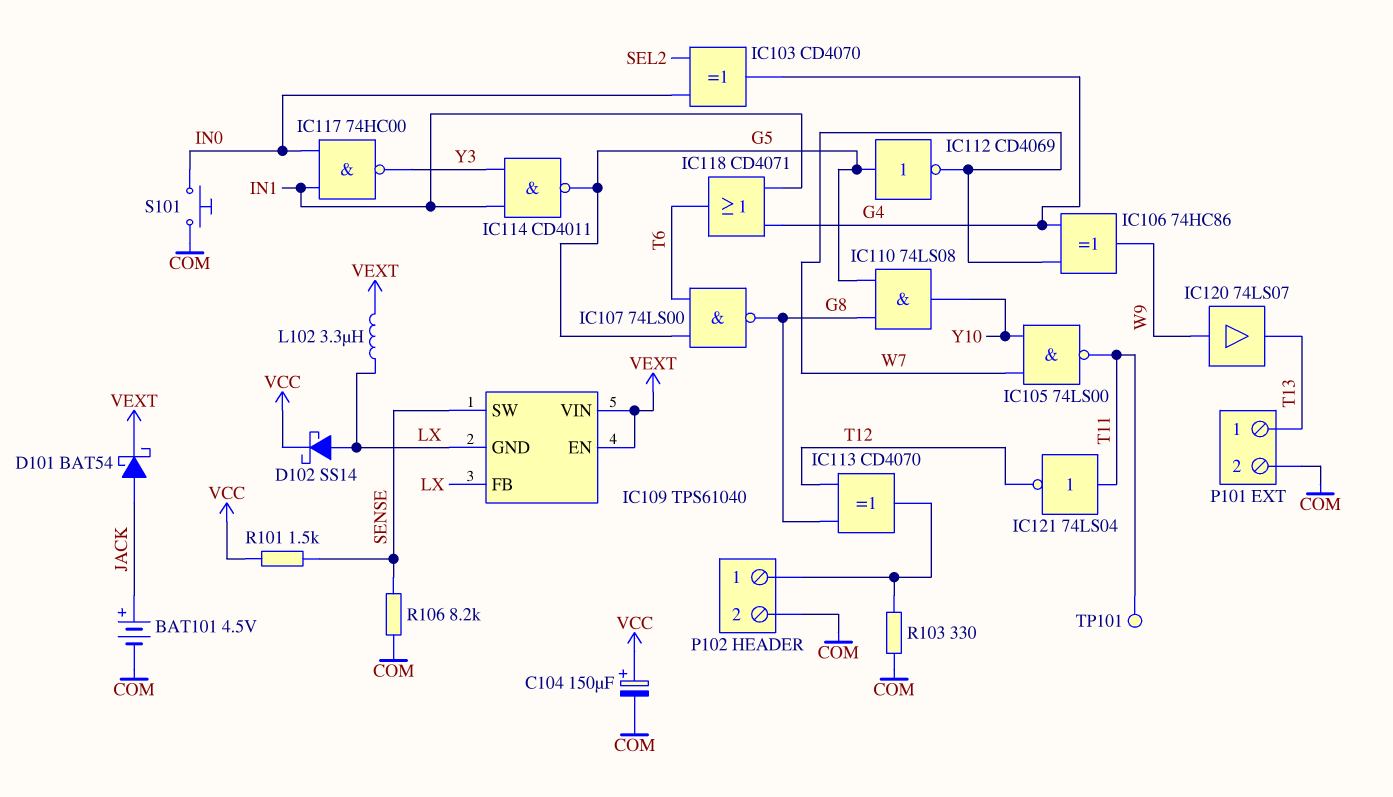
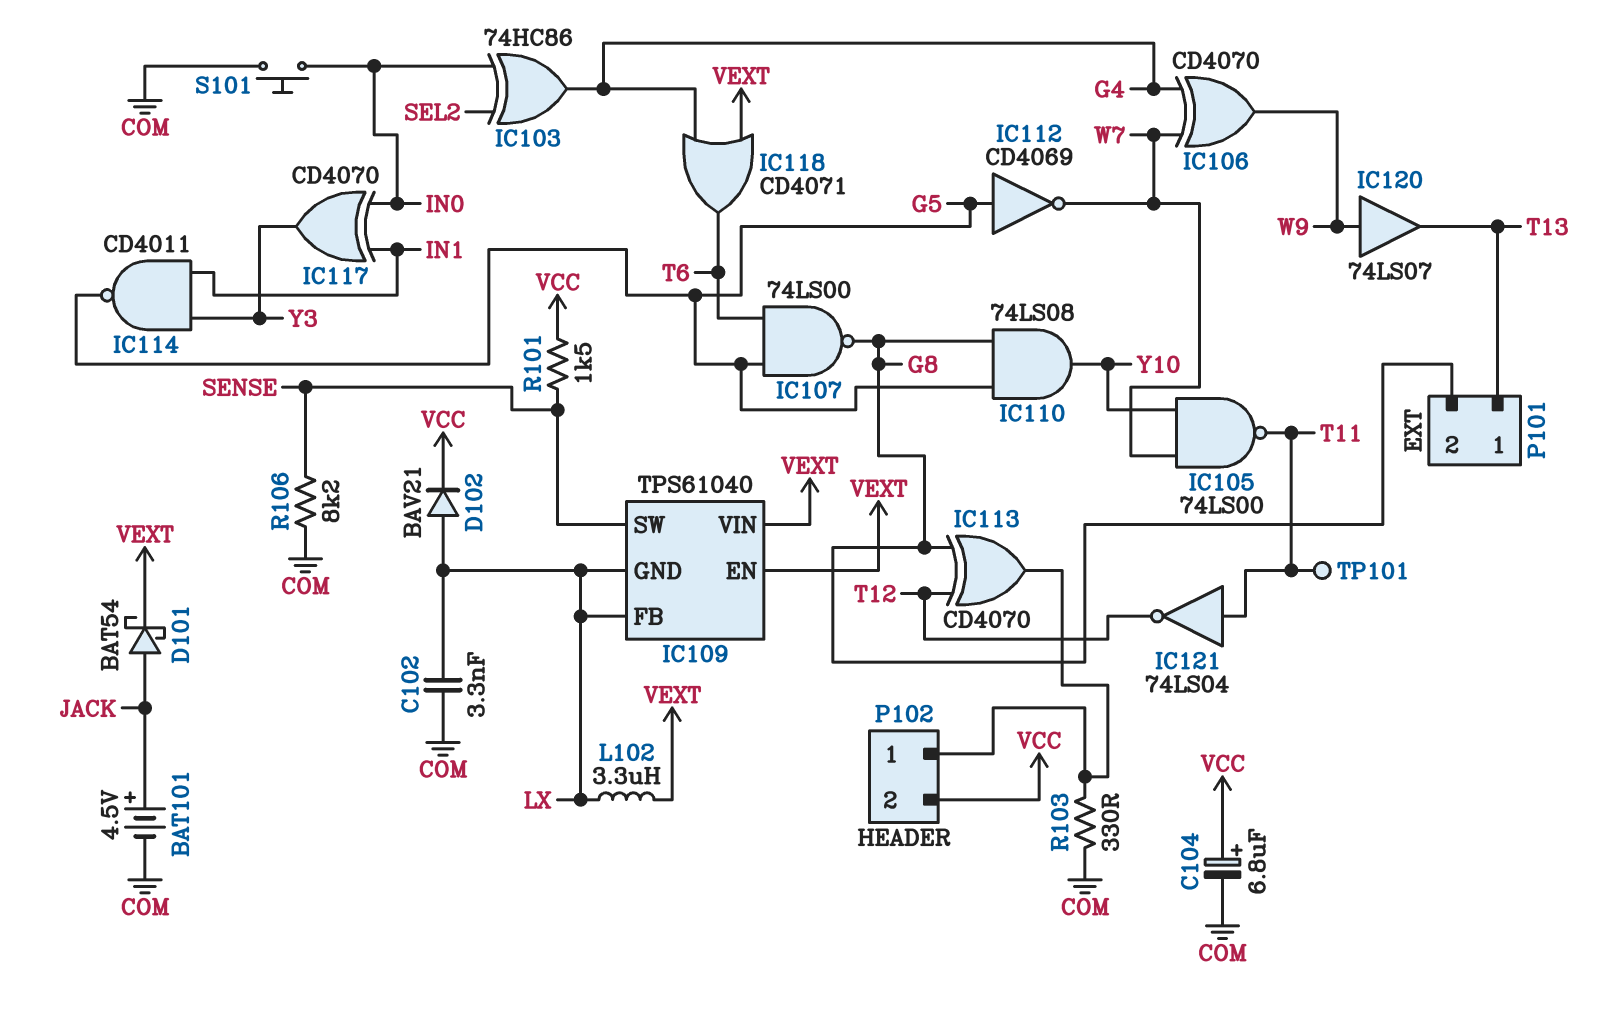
C102: none -> 3.3nF (COM, LX)
C104: 150uF (plus VCC, minus COM) -> 6.8uF (plus VCC, minus COM)
D102: schottky SS14 (A LX, K VCC) -> diode BAV21 (A LX, K VCC)
IC103: XOR CD4070 (in IN0, in SEL2, out G4) -> XOR 74HC86 (in IN0, in SEL2, out G4)
IC106: XOR 74HC86 (in G4, in W7, out W9) -> XOR CD4070 (in G4, in W7, out W9)
IC117: NAND 74HC00 (in IN0, in IN1, out Y3) -> XOR CD4070 (in IN0, in IN1, out Y3)
IC118: OR CD4071 (in G4, in IN1, out T6) -> OR CD4071 (in G4, in VEXT, out T6)
P101 pin 2: COM -> G8
P102 pin 2: COM -> VCC

